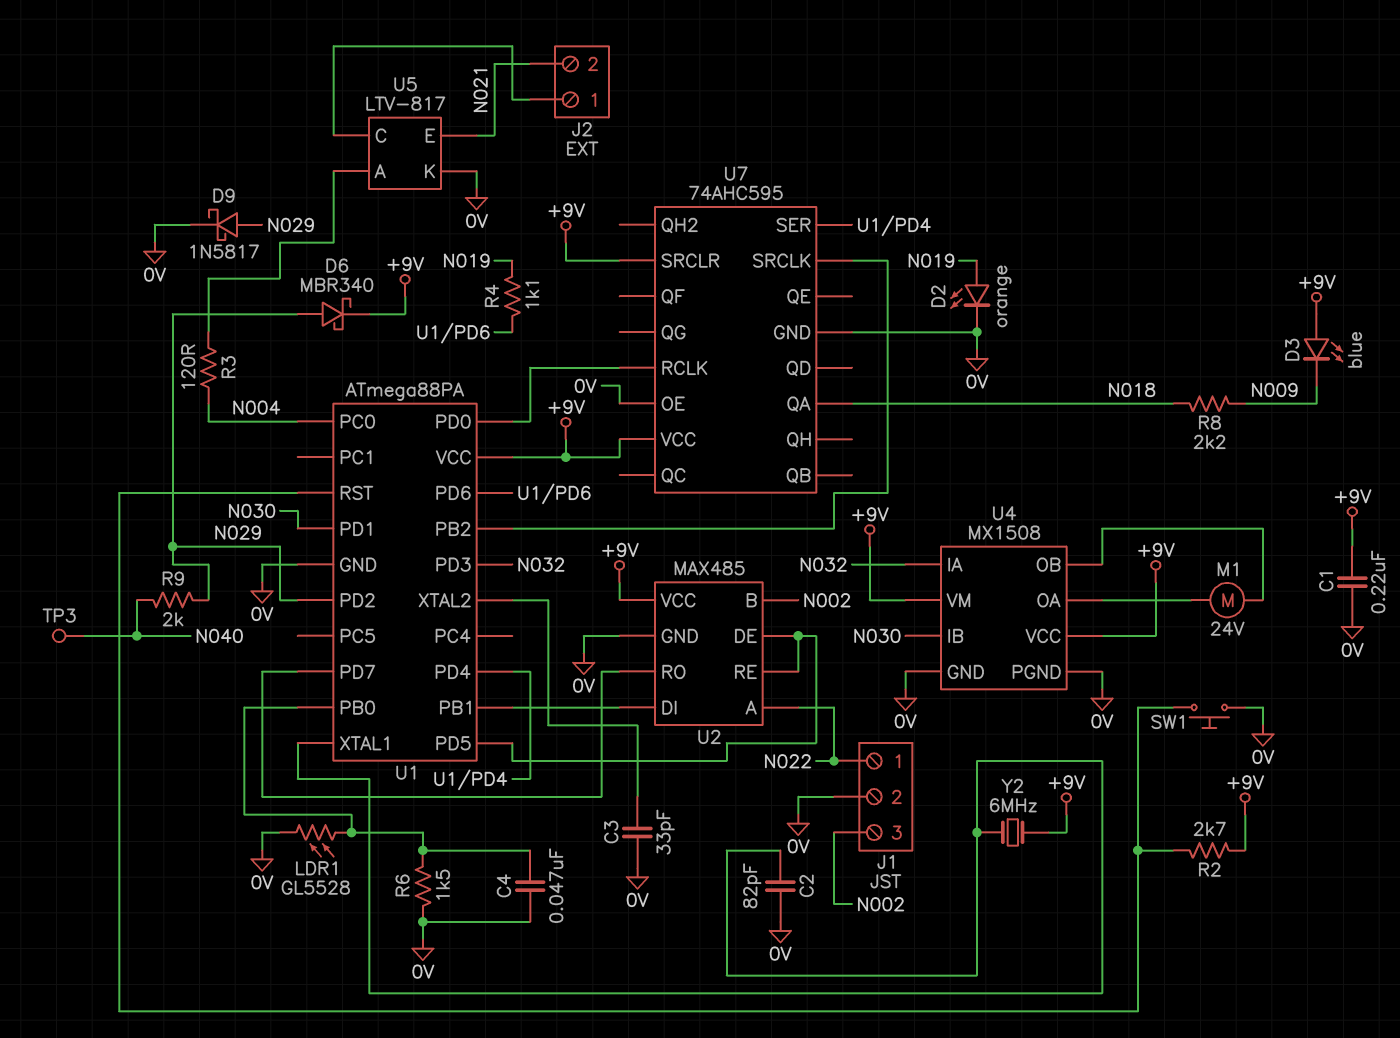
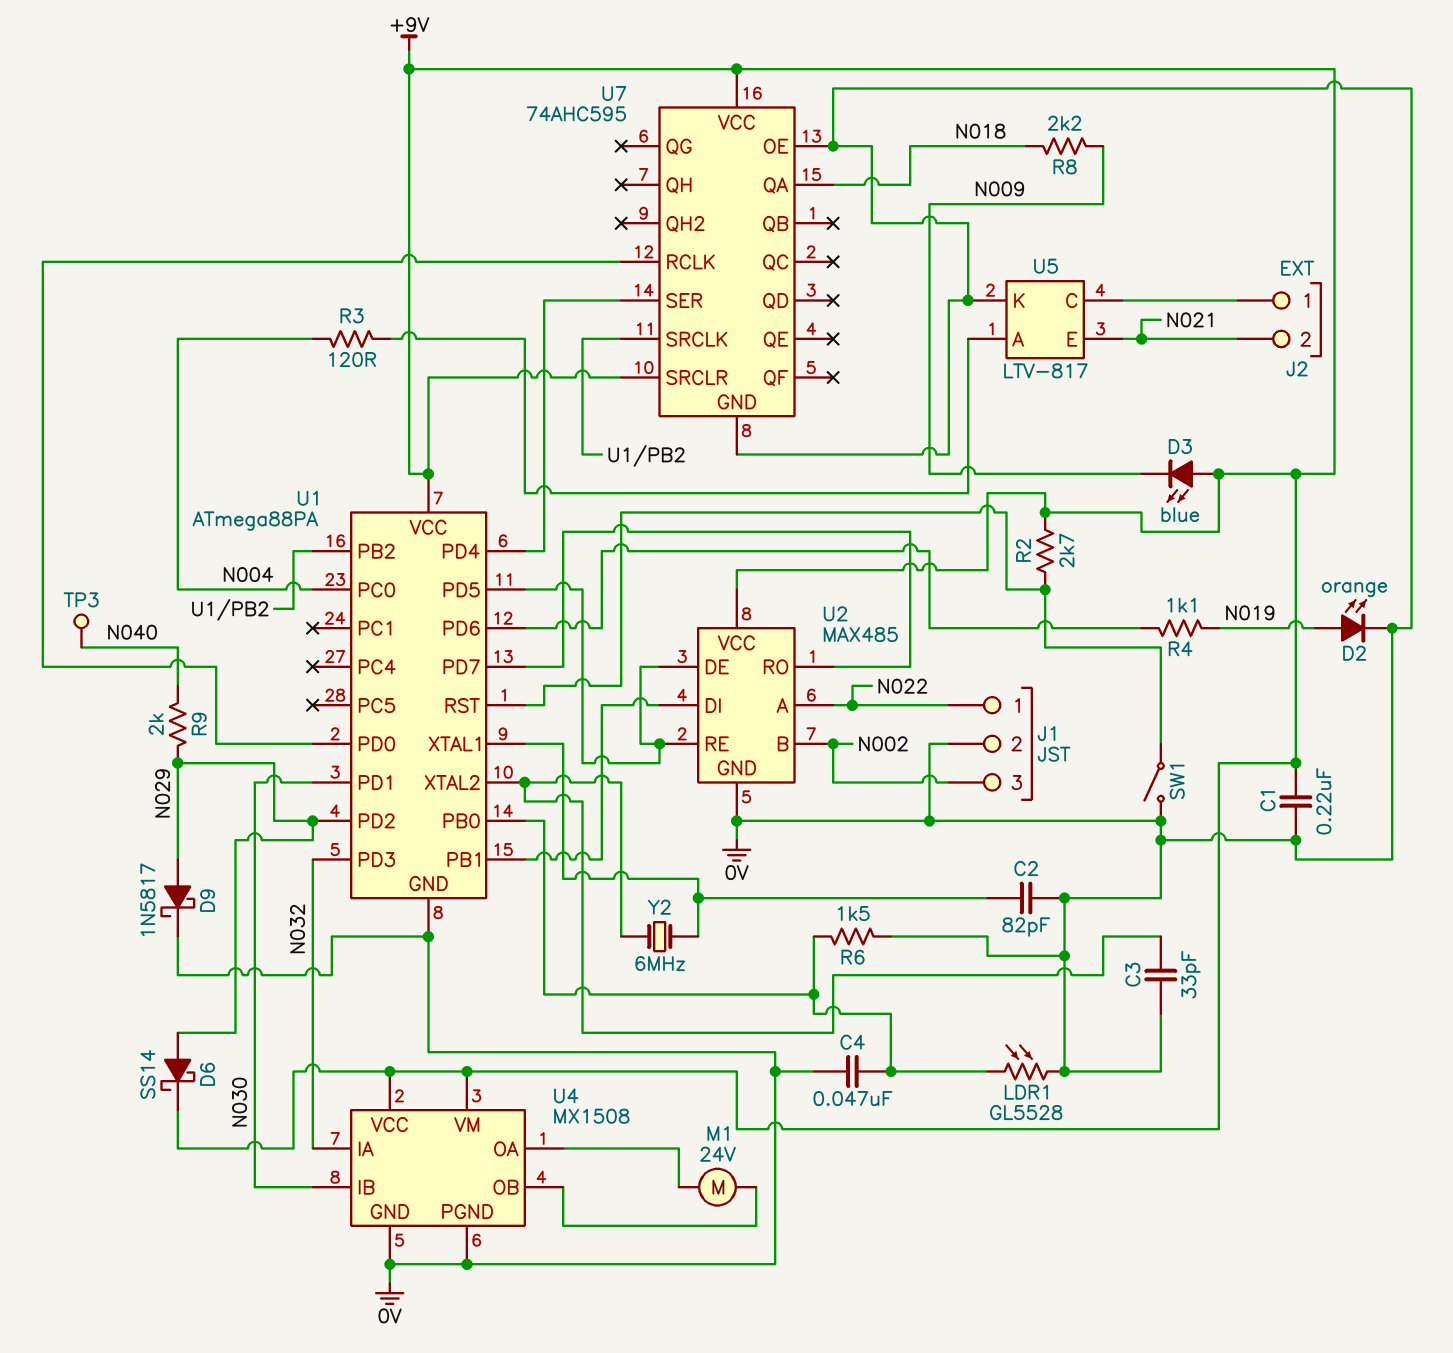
D6: schottky MBR340 (A N029, K +9V) -> schottky SS14 (A N029, K +9V)
SW1: button (0V, U1/RST) -> switch (0V, U1/RST)
Y2: 6MHz (+9V, U1/XTAL1) -> 6MHz (U1/XTAL1, U1/XTAL2)

